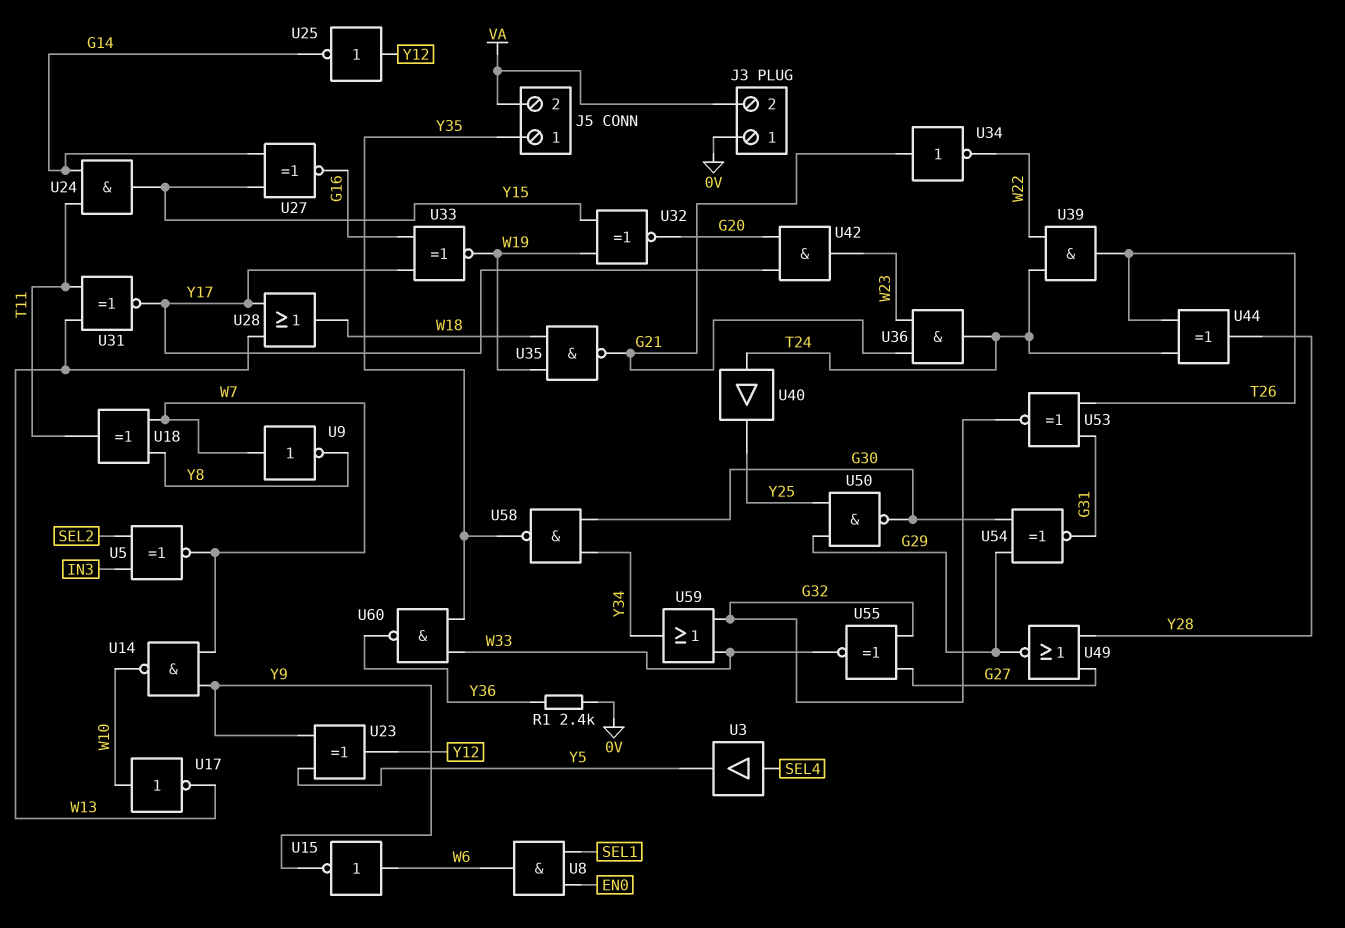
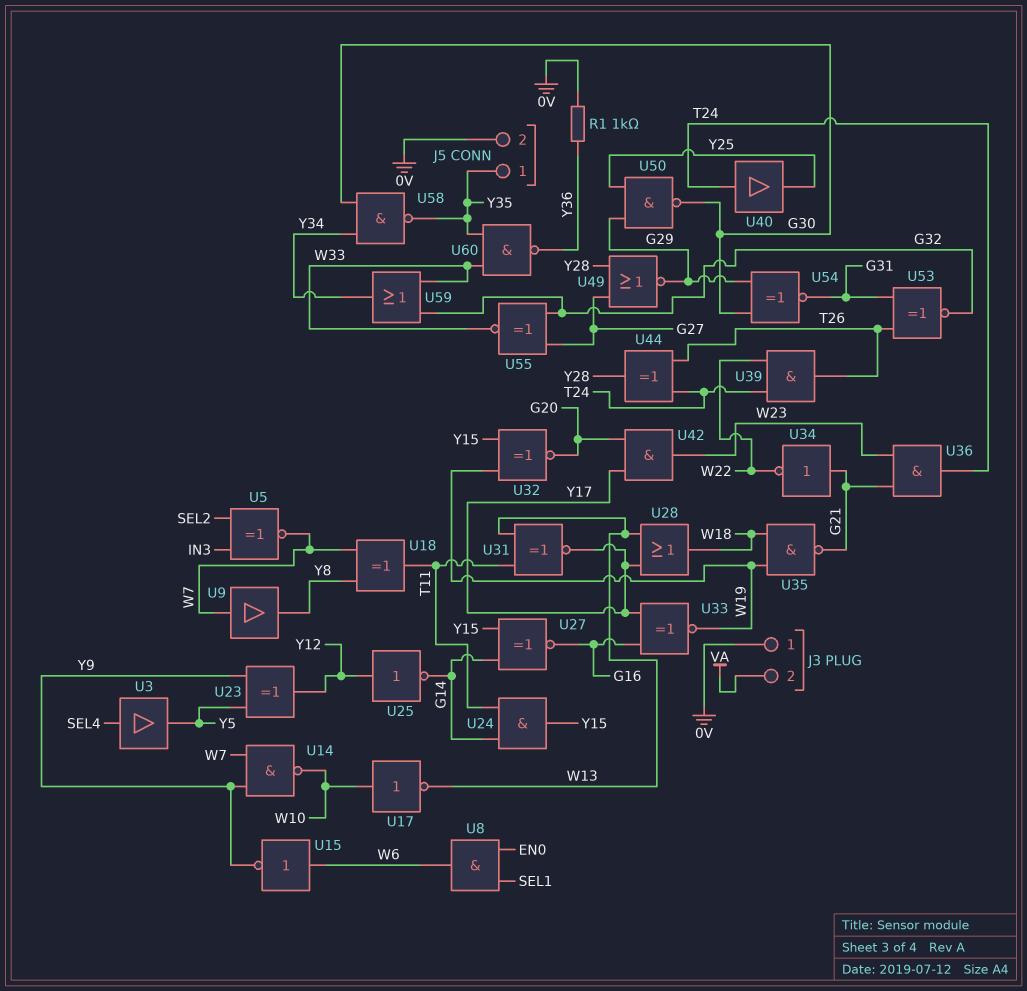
J5 pin 2: VA -> 0V
R1: 2.4k (0V, Y36) -> 1k (0V, Y36)
U9: NOT (in W7, out Y8) -> buffer (in W7, out Y8)

